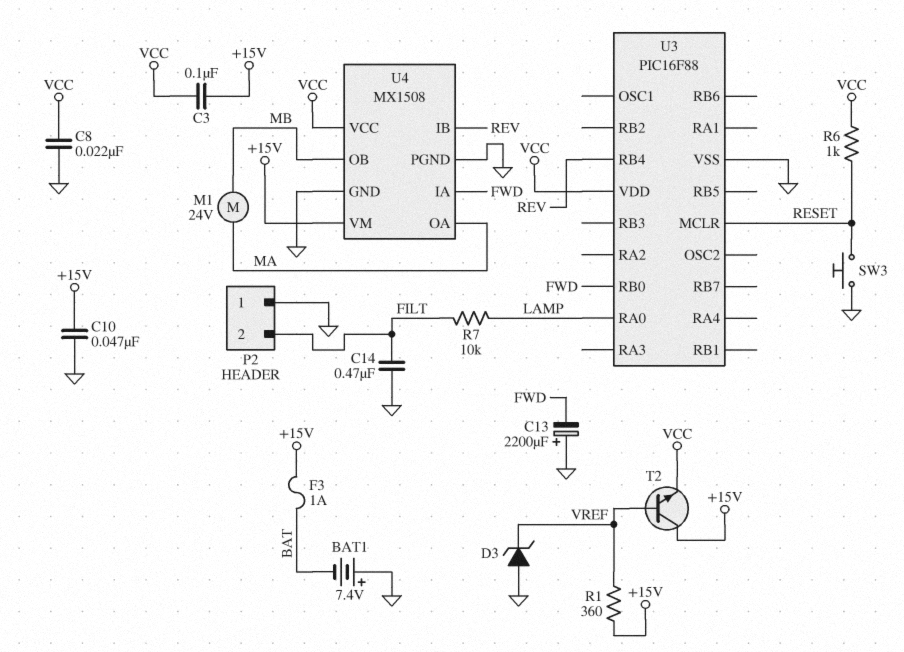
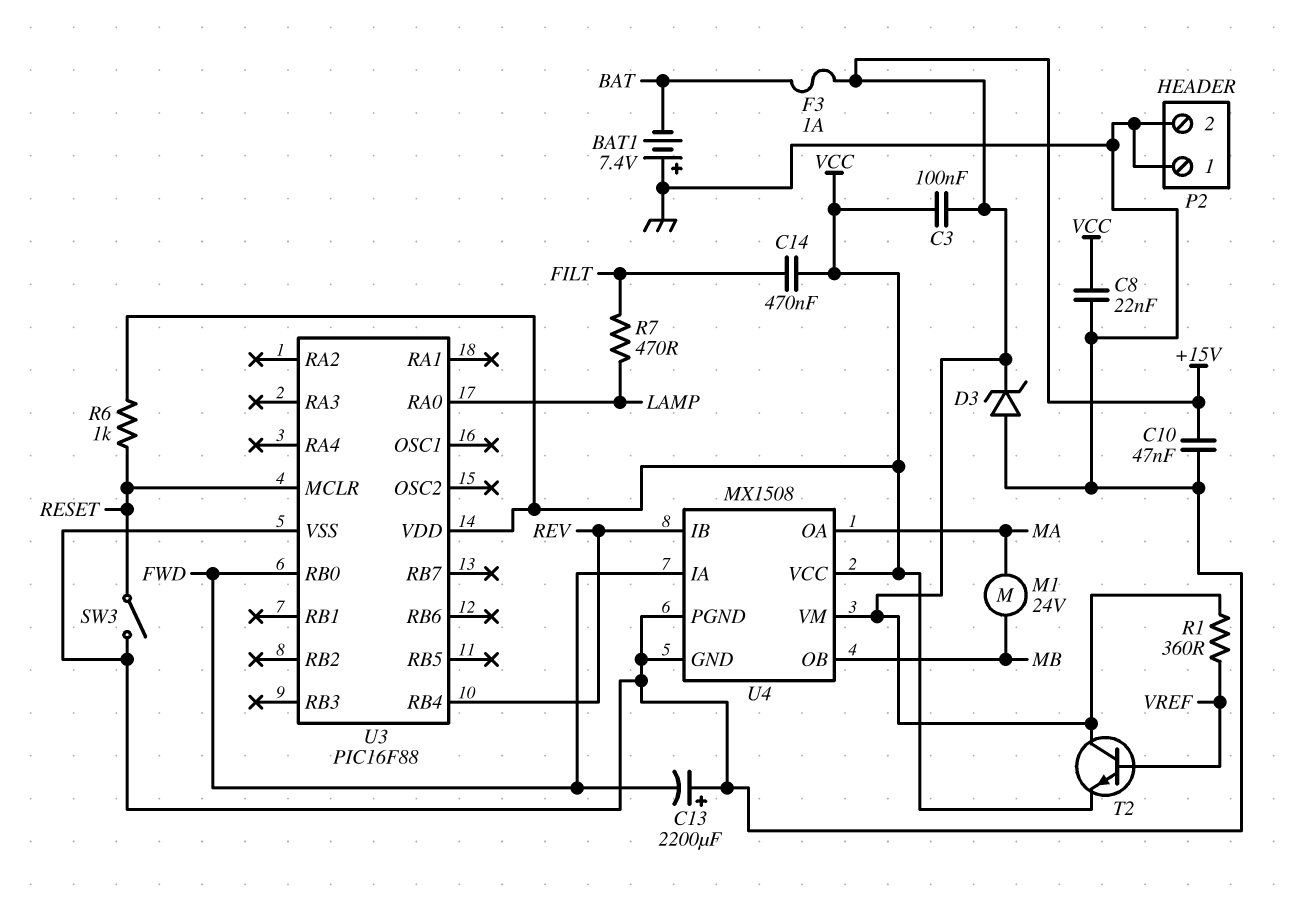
C14: 470nF (FILT, GND) -> 470nF (FILT, VCC)
D3: zener (A GND, K VREF) -> zener (A GND, K +15V)
P2 pin 2: FILT -> GND
R7: 10k (FILT, LAMP) -> 470 (FILT, LAMP)
SW3: button (GND, RESET) -> switch (GND, RESET)

